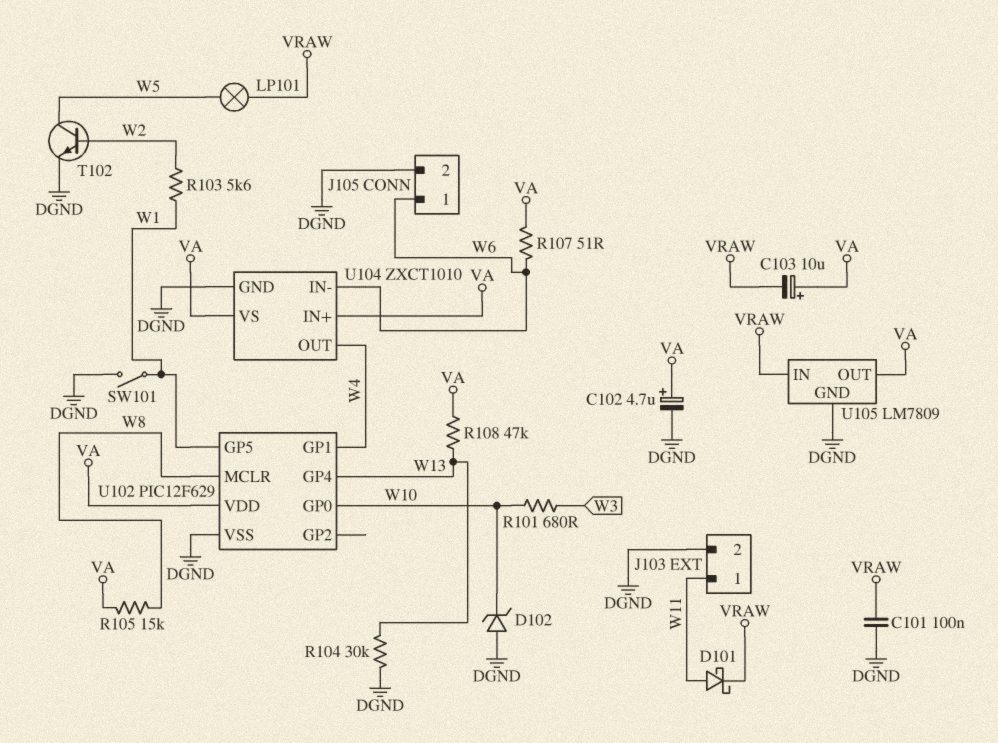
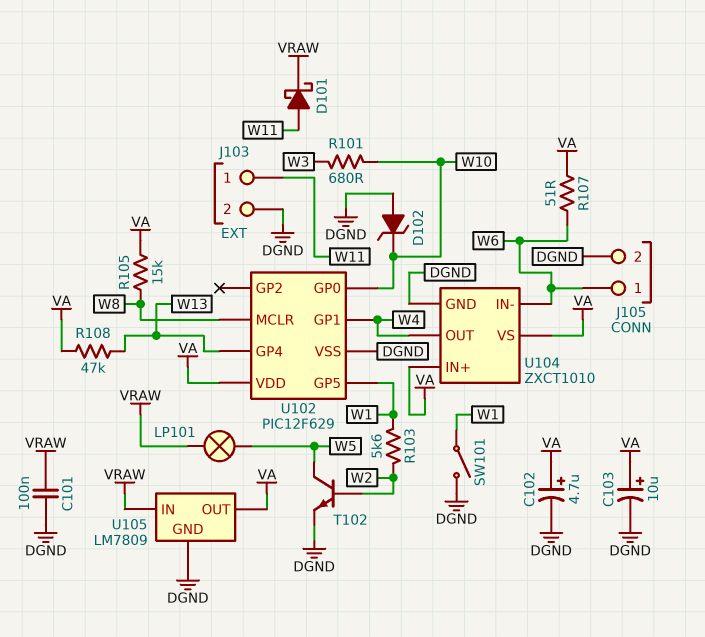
C103: 10uF (plus VA, minus VRAW) -> 10uF (plus VA, minus DGND)
R104: 30k (DGND, W13) -> none

